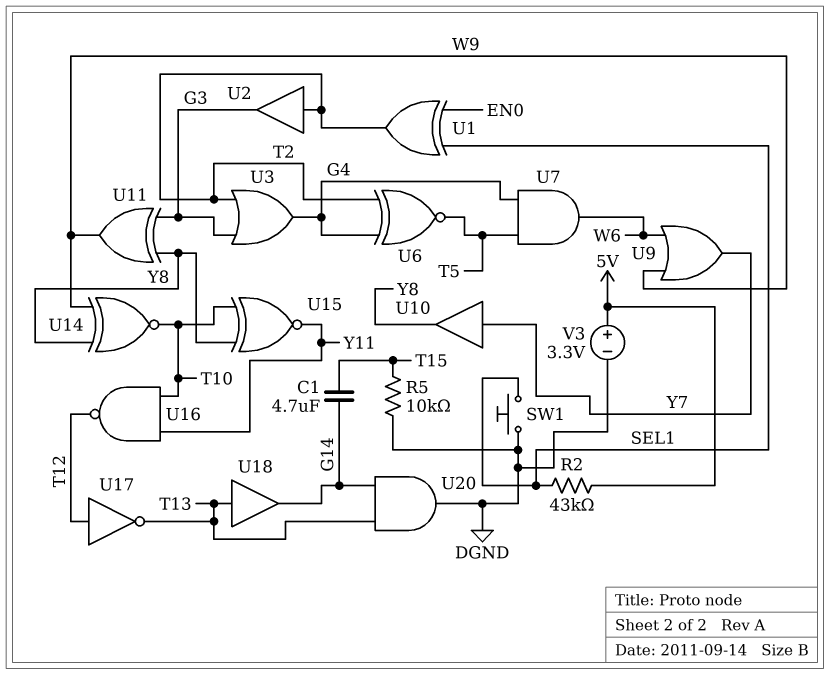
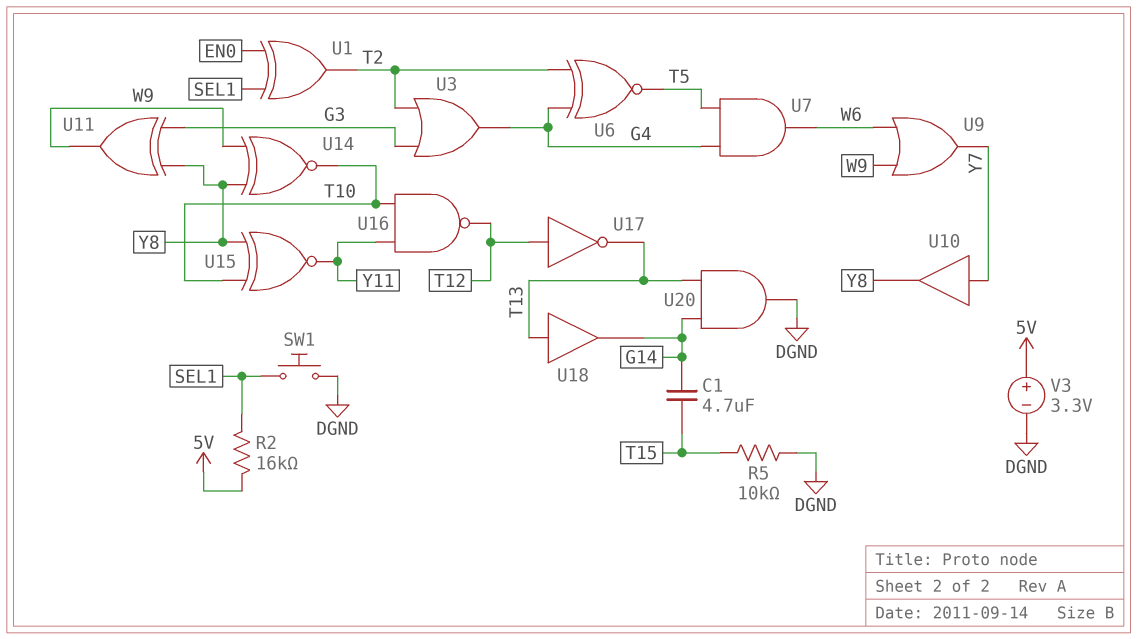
R2: 43k (5V, SEL1) -> 16k (5V, SEL1)
U2: buffer (in T2, out G3) -> none

